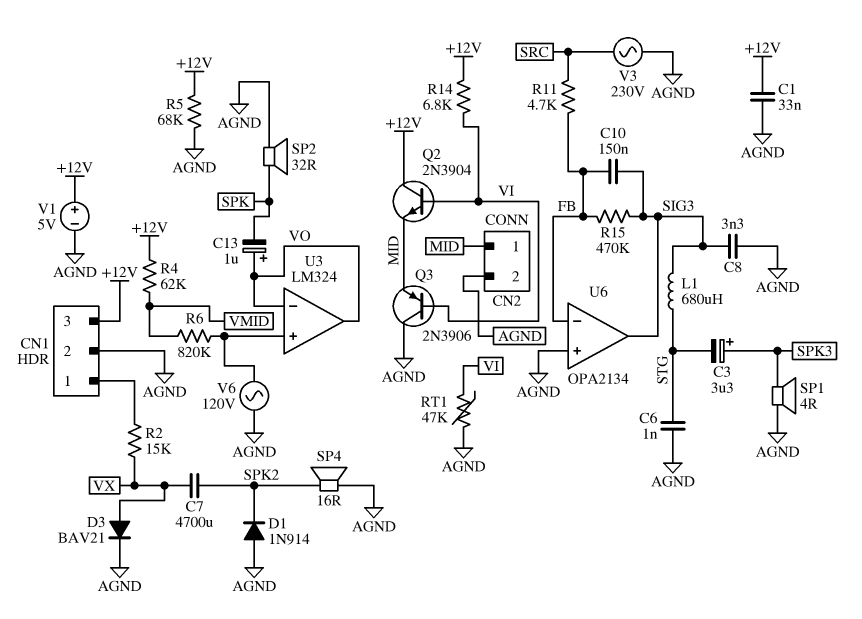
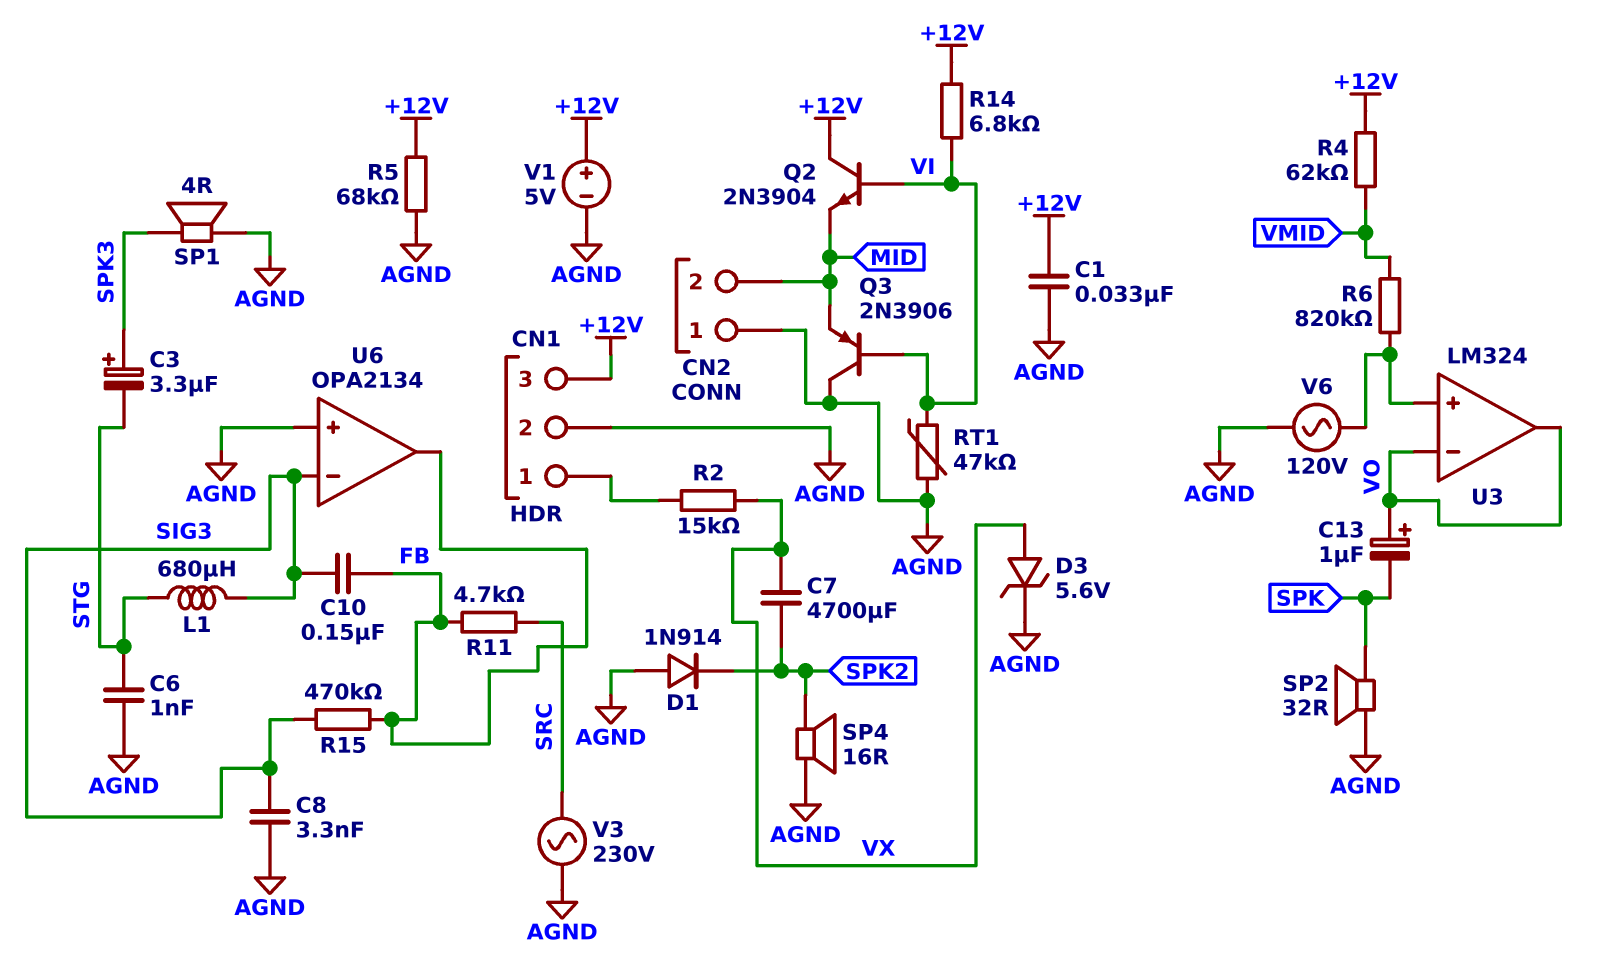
CN2 pin 1: MID -> AGND
CN2 pin 2: AGND -> MID
D3: diode BAV21 (A VX, K AGND) -> zener 5.6V (A VX, K AGND)
U6 pin in-: FB -> SIG3
U6 pin out: SIG3 -> FB

